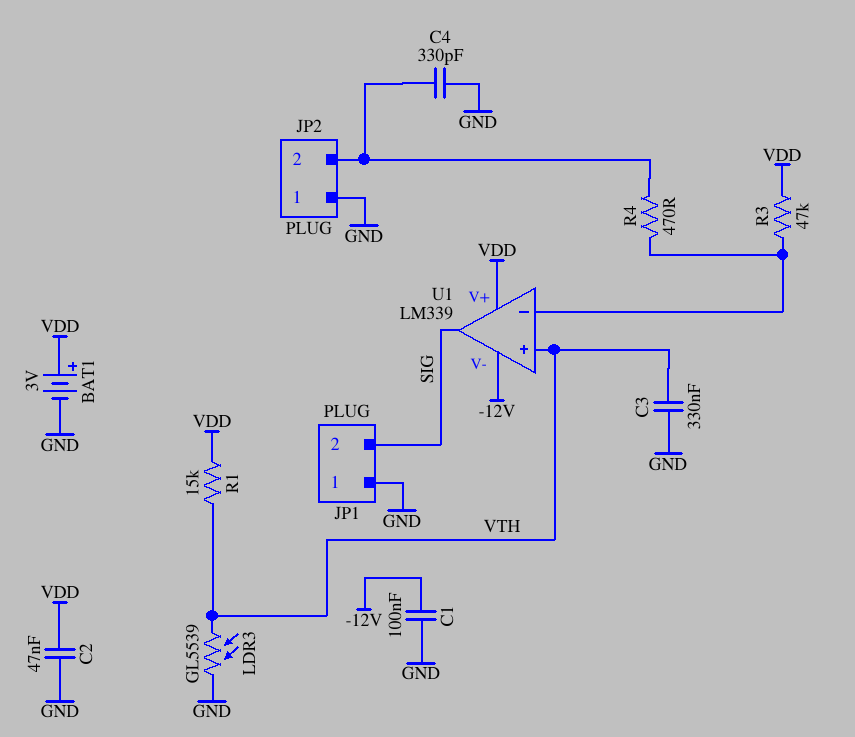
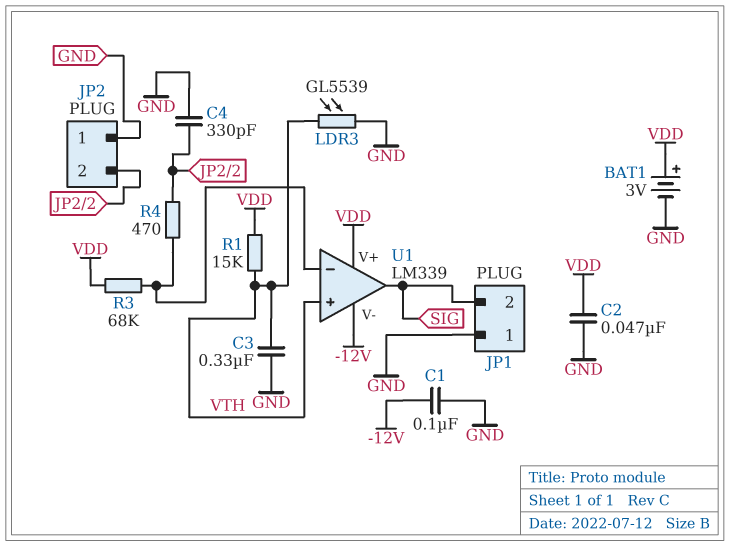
R3: 47k (U1/in-, VDD) -> 68k (U1/in-, VDD)

